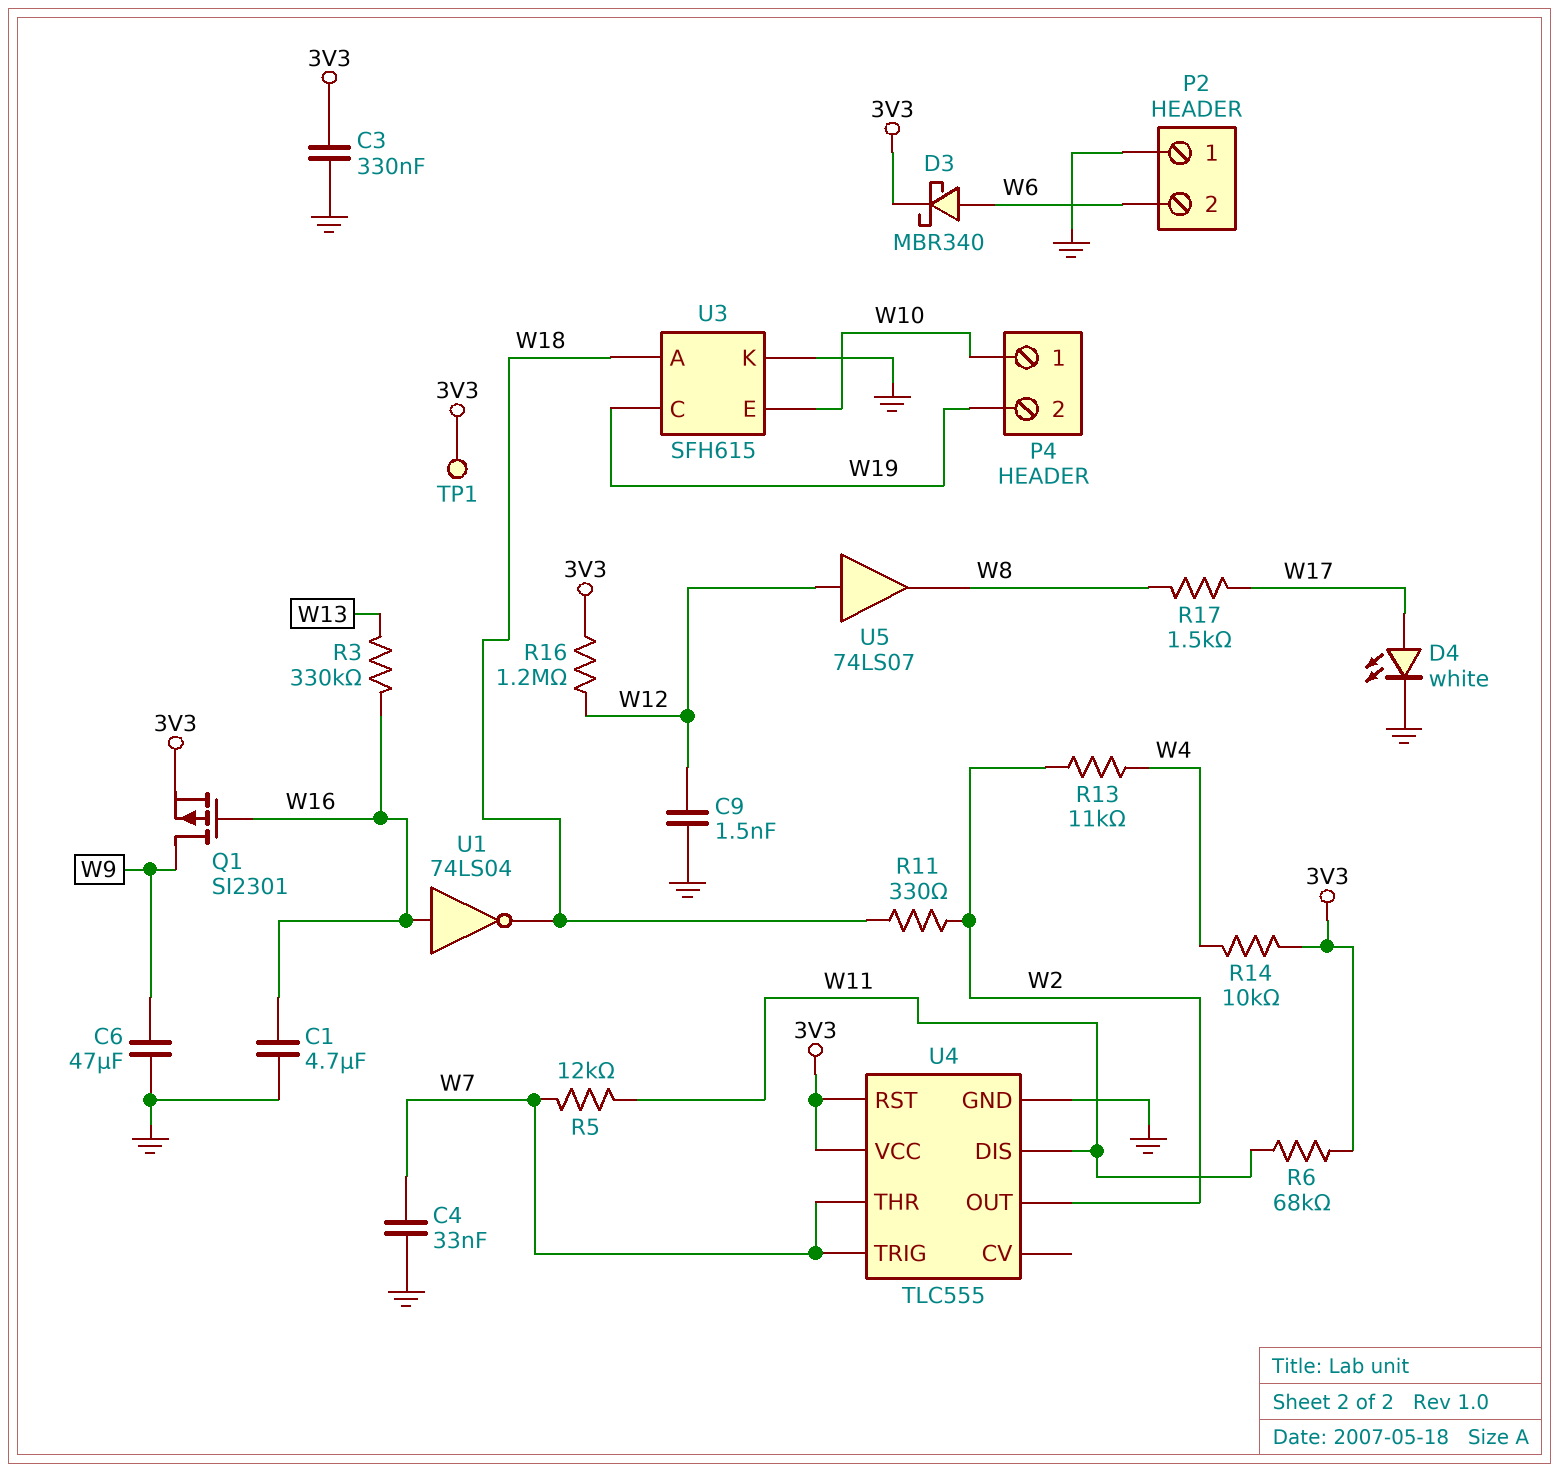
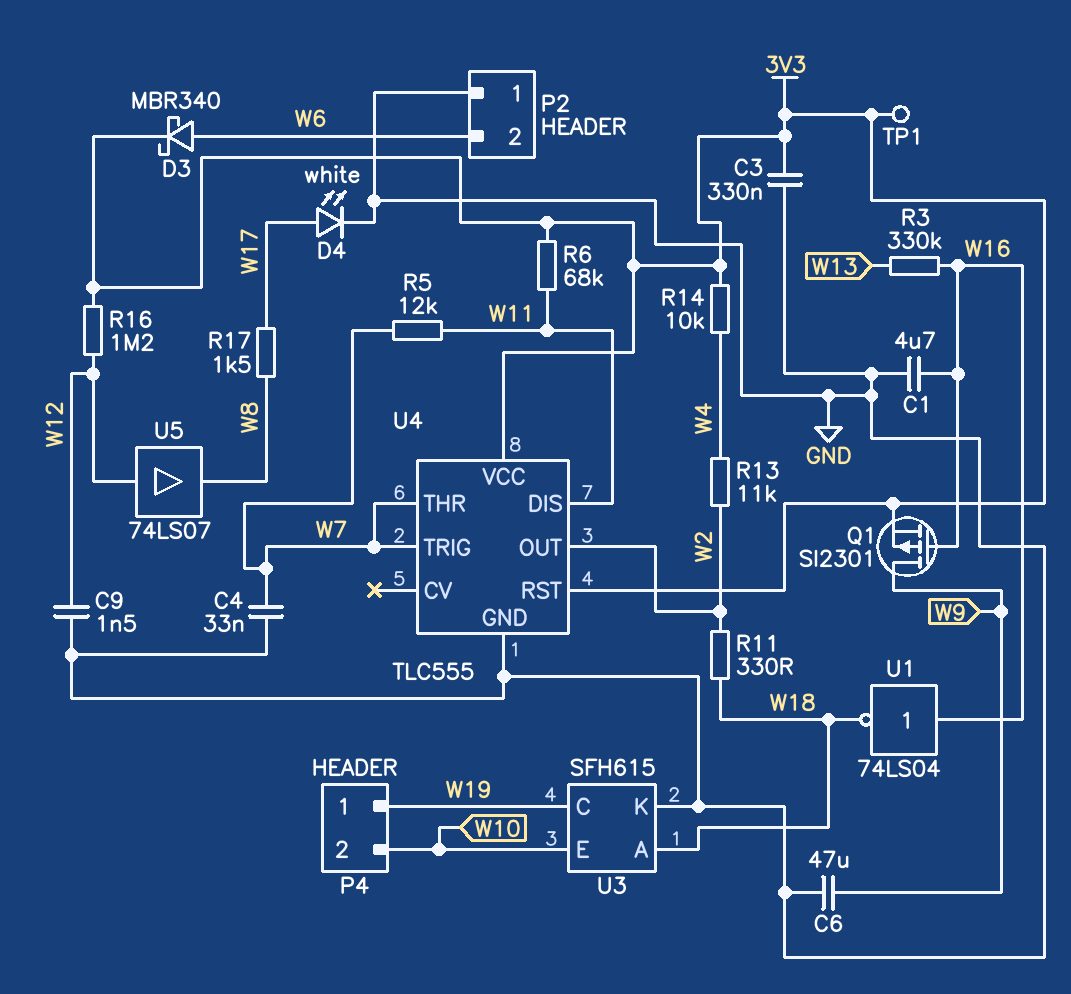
P4 pin 1: W10 -> W19
P4 pin 2: W19 -> W10

